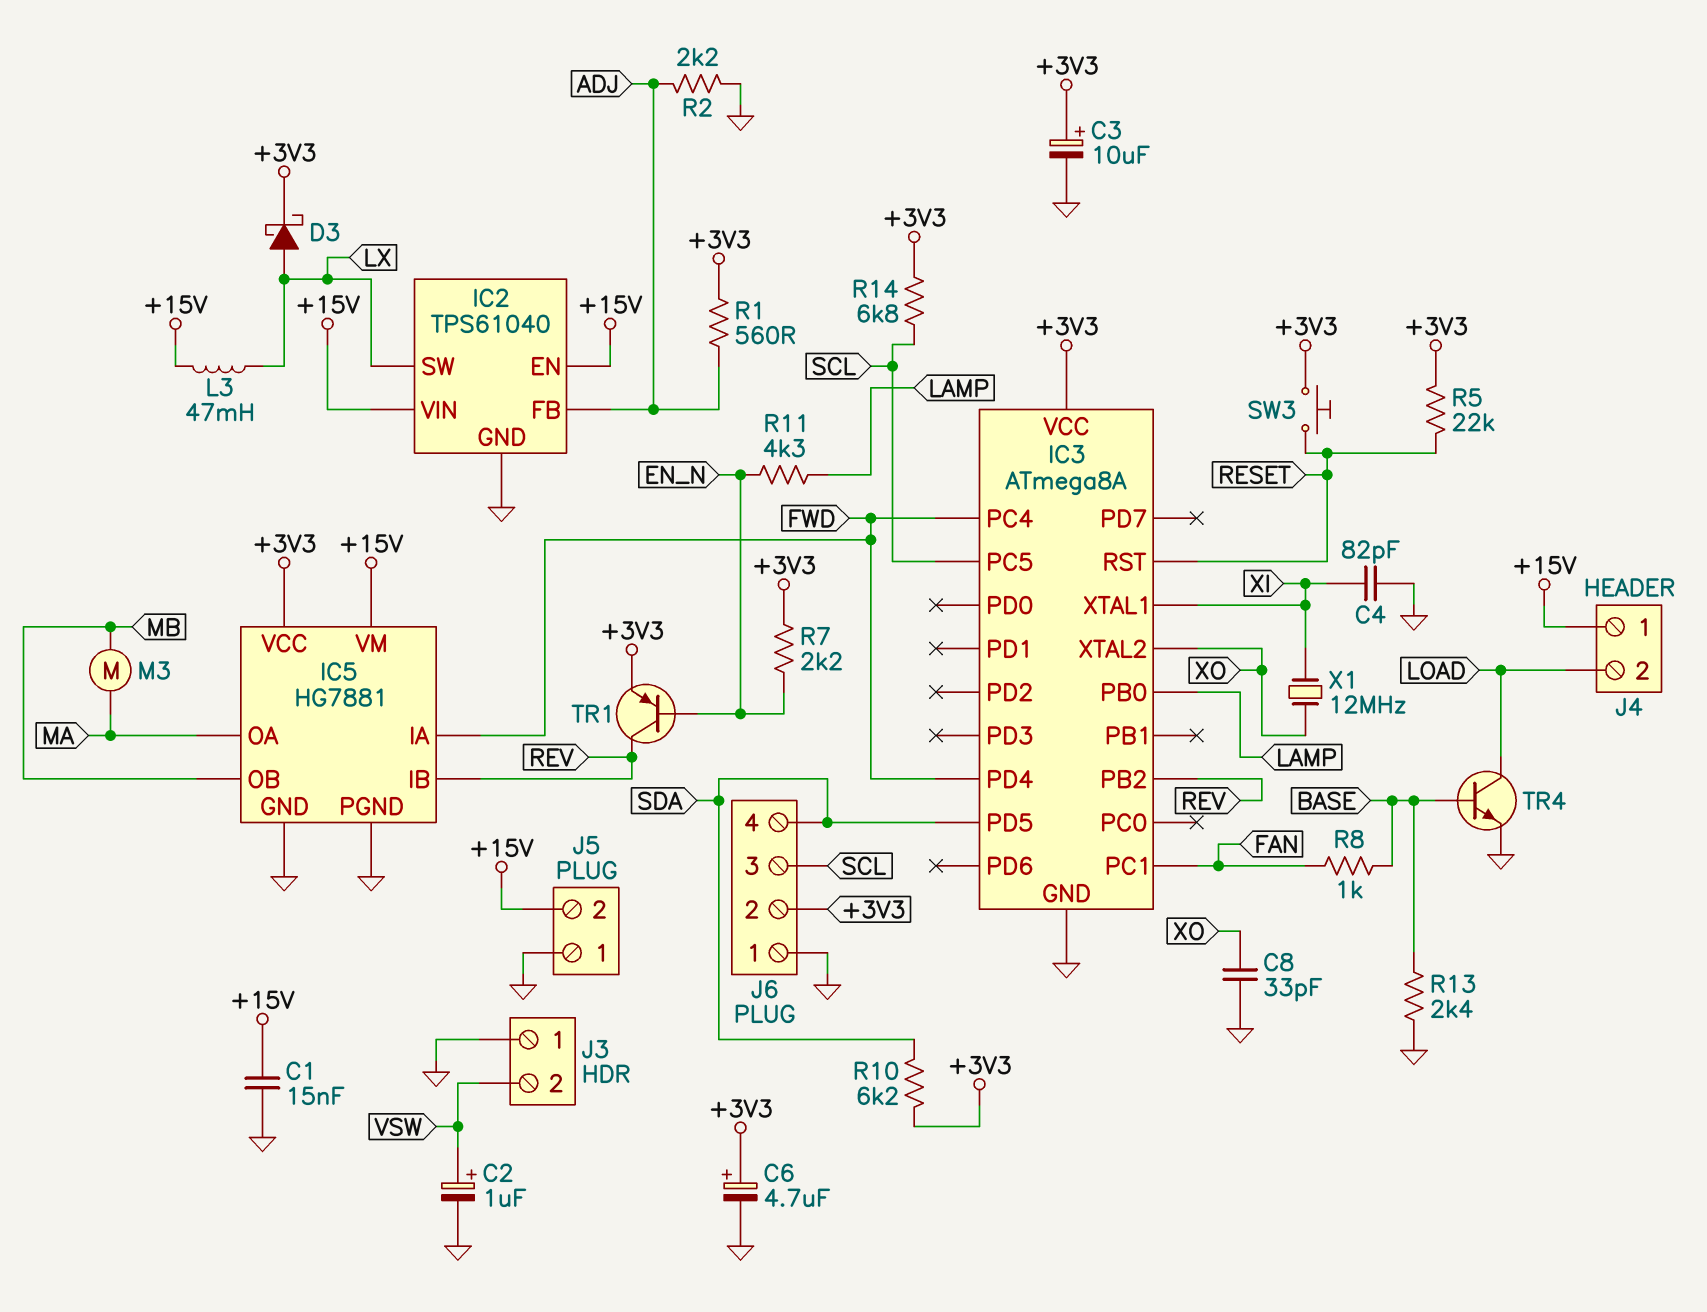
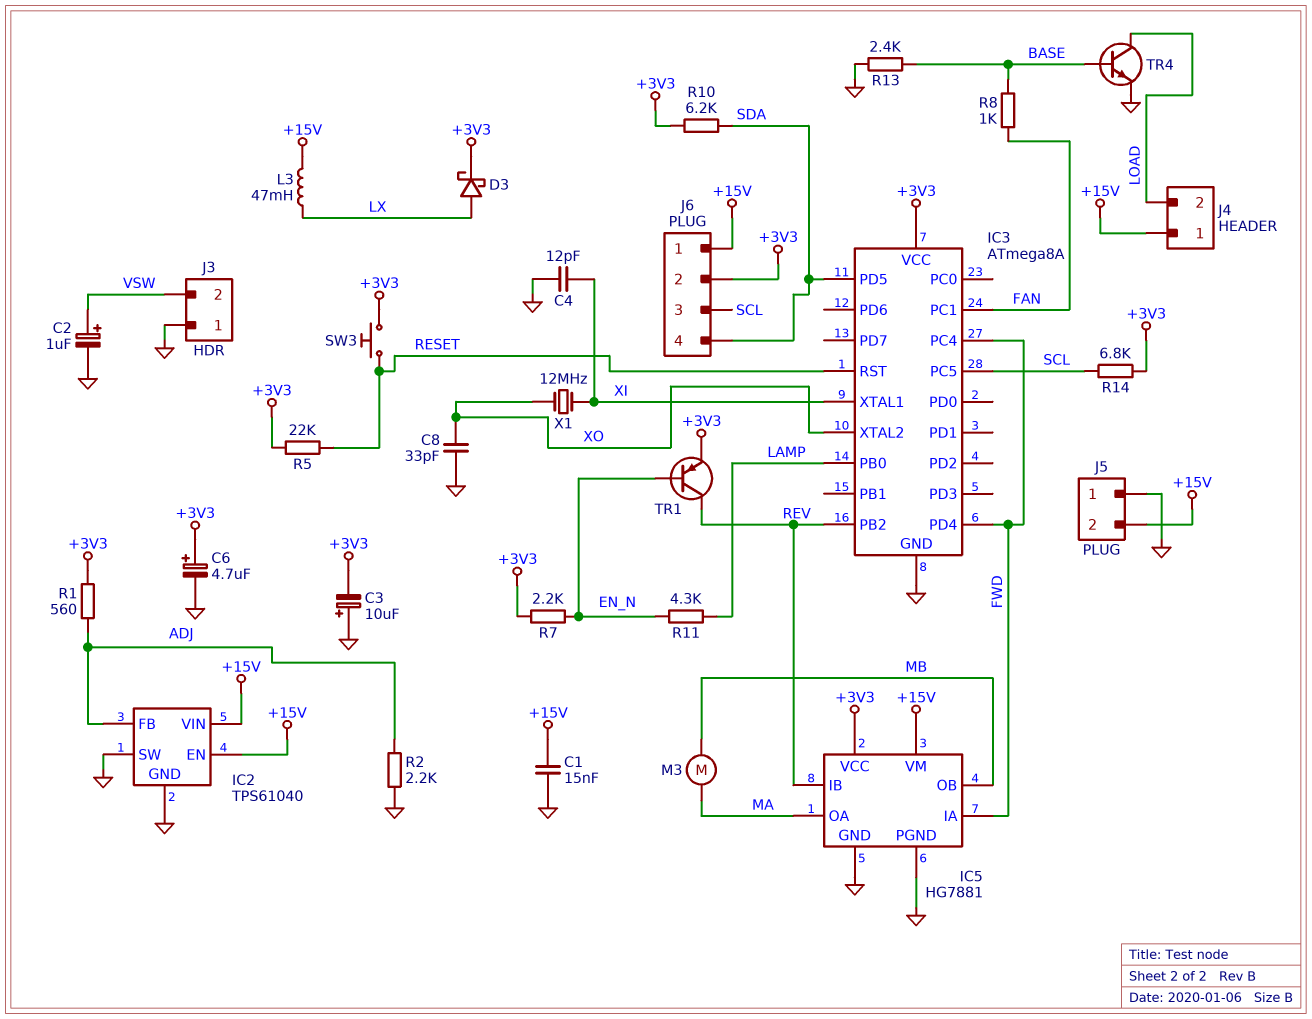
C3: 10uF (plus +3V3, minus GND) -> 10uF (plus GND, minus +3V3)
C4: 82pF (GND, XI) -> 12pF (GND, XI)
IC2 pin SW: LX -> GND
J6 pin 1: GND -> +15V

